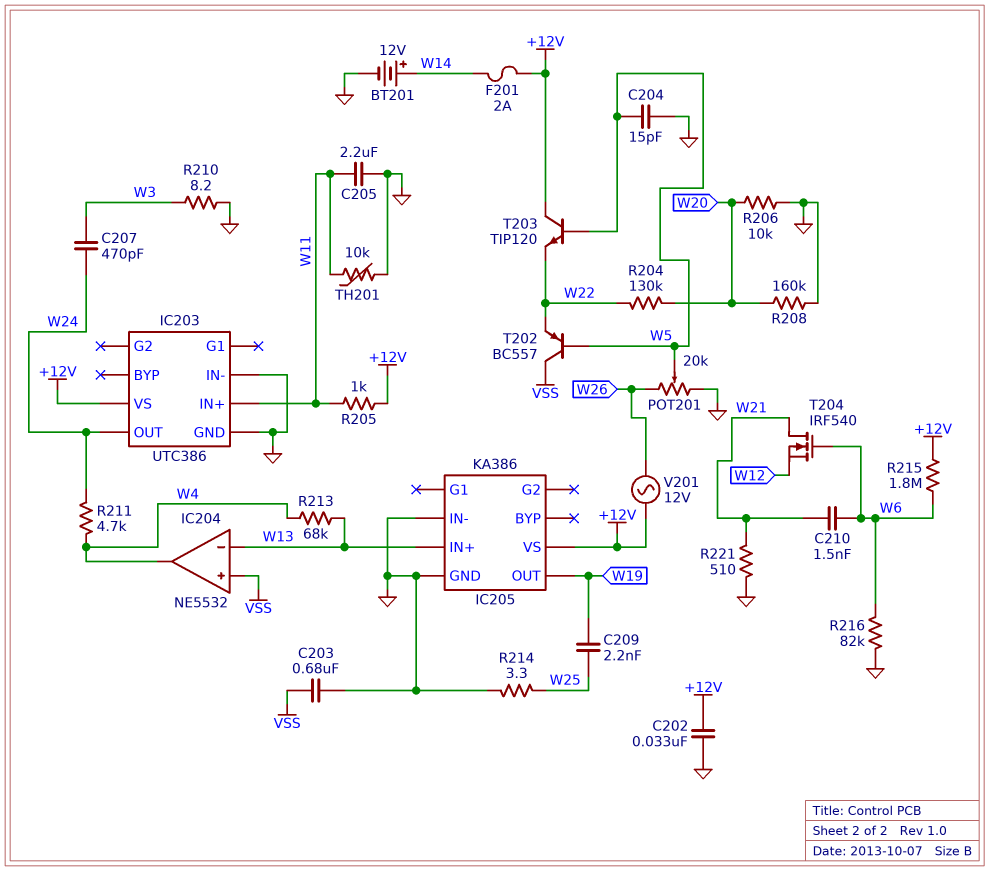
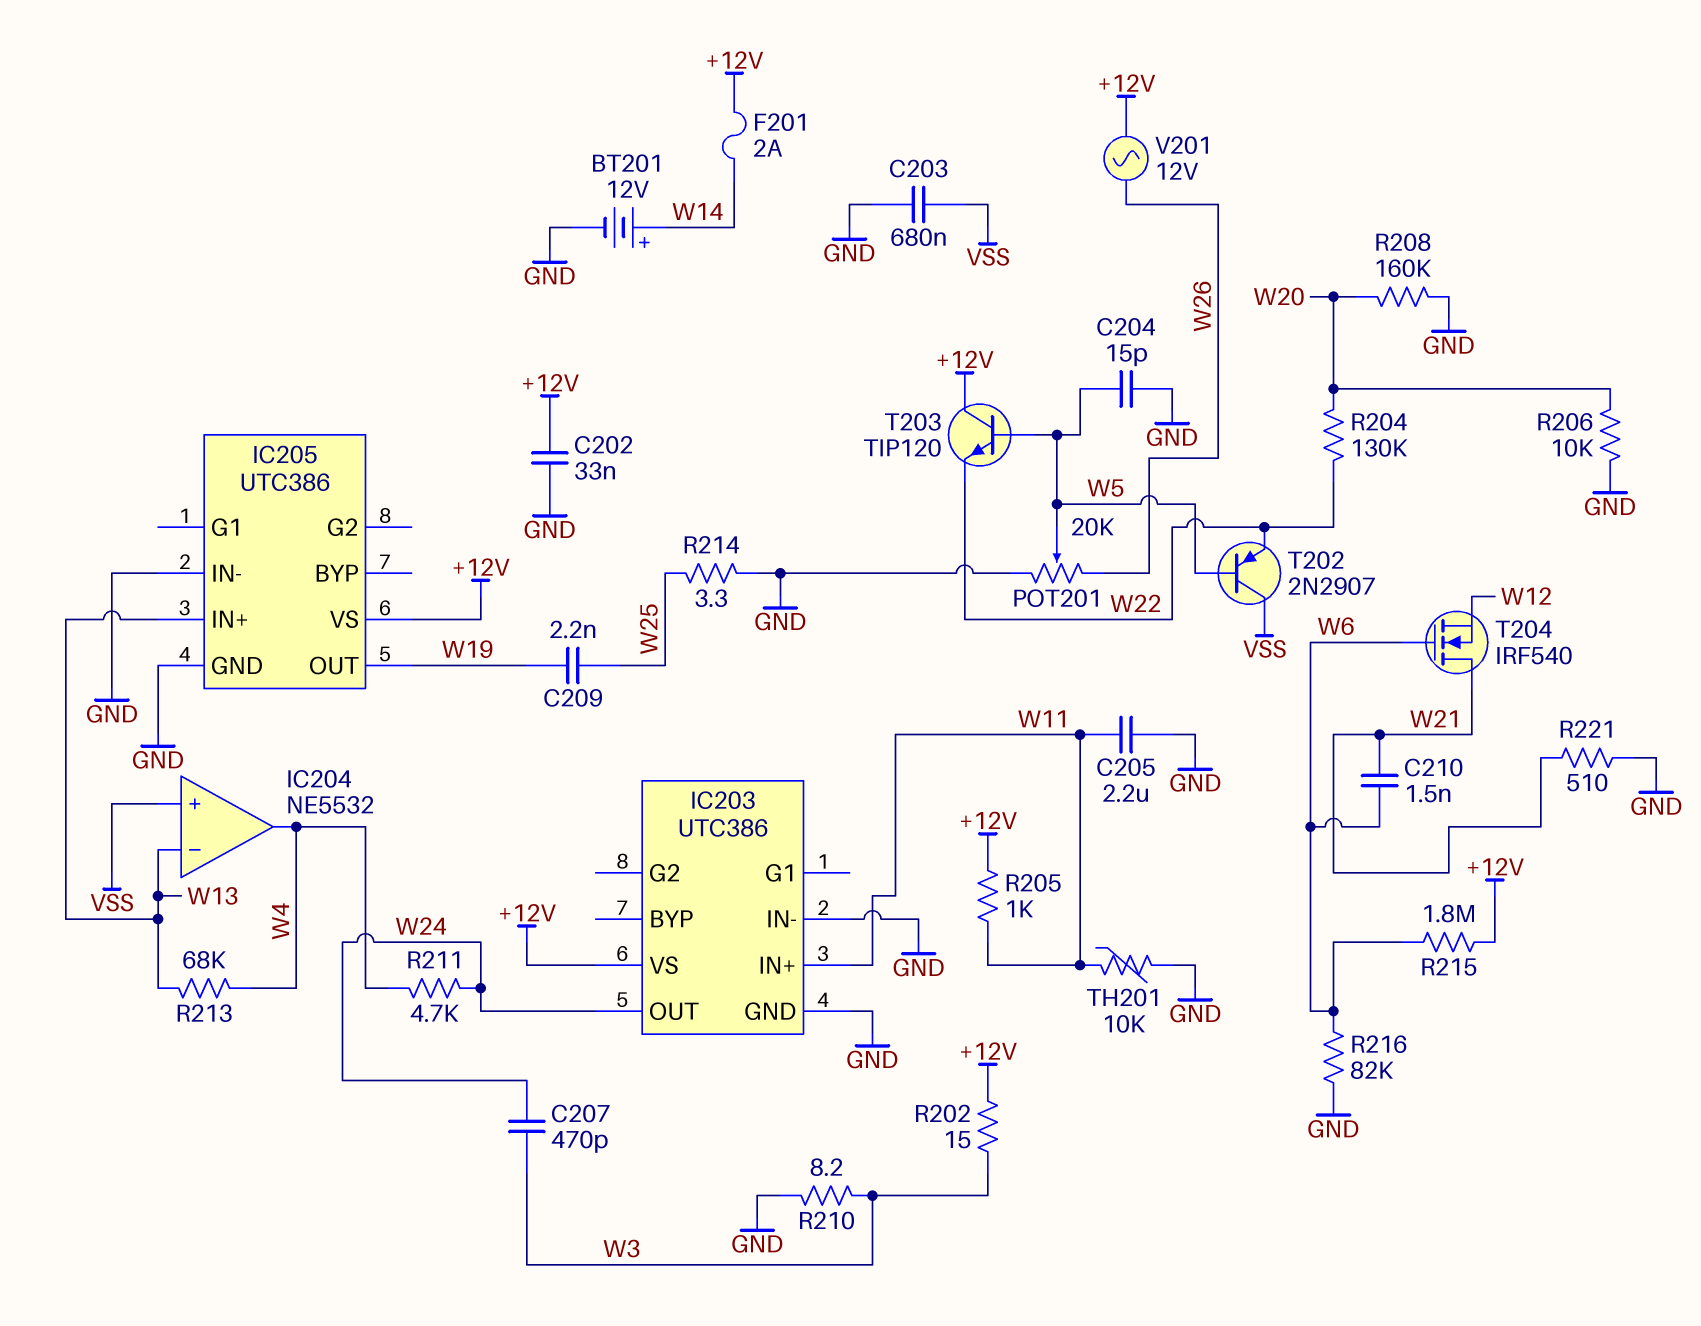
IC205: KA386 -> UTC386
R202: none -> 15 (+12V, W3)
T202: PNP BC557 (B W5, C VSS, E W22) -> PNP 2N2907 (B W5, C VSS, E W22)

